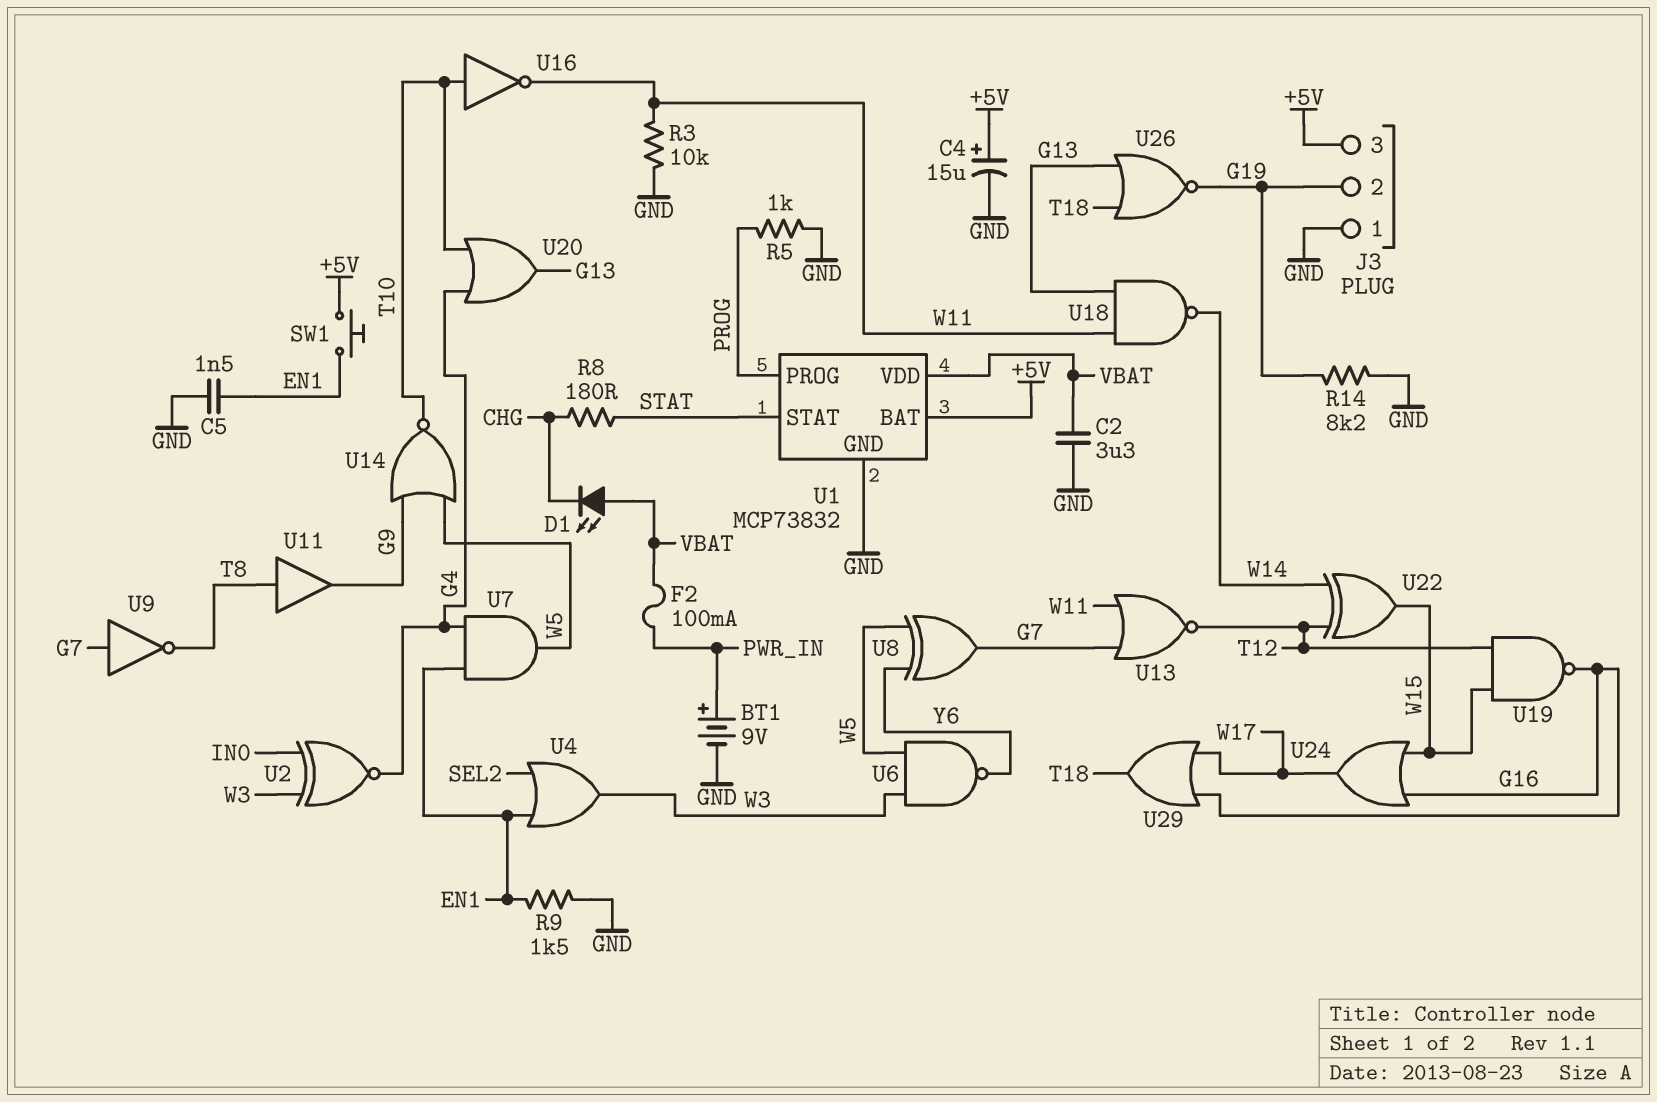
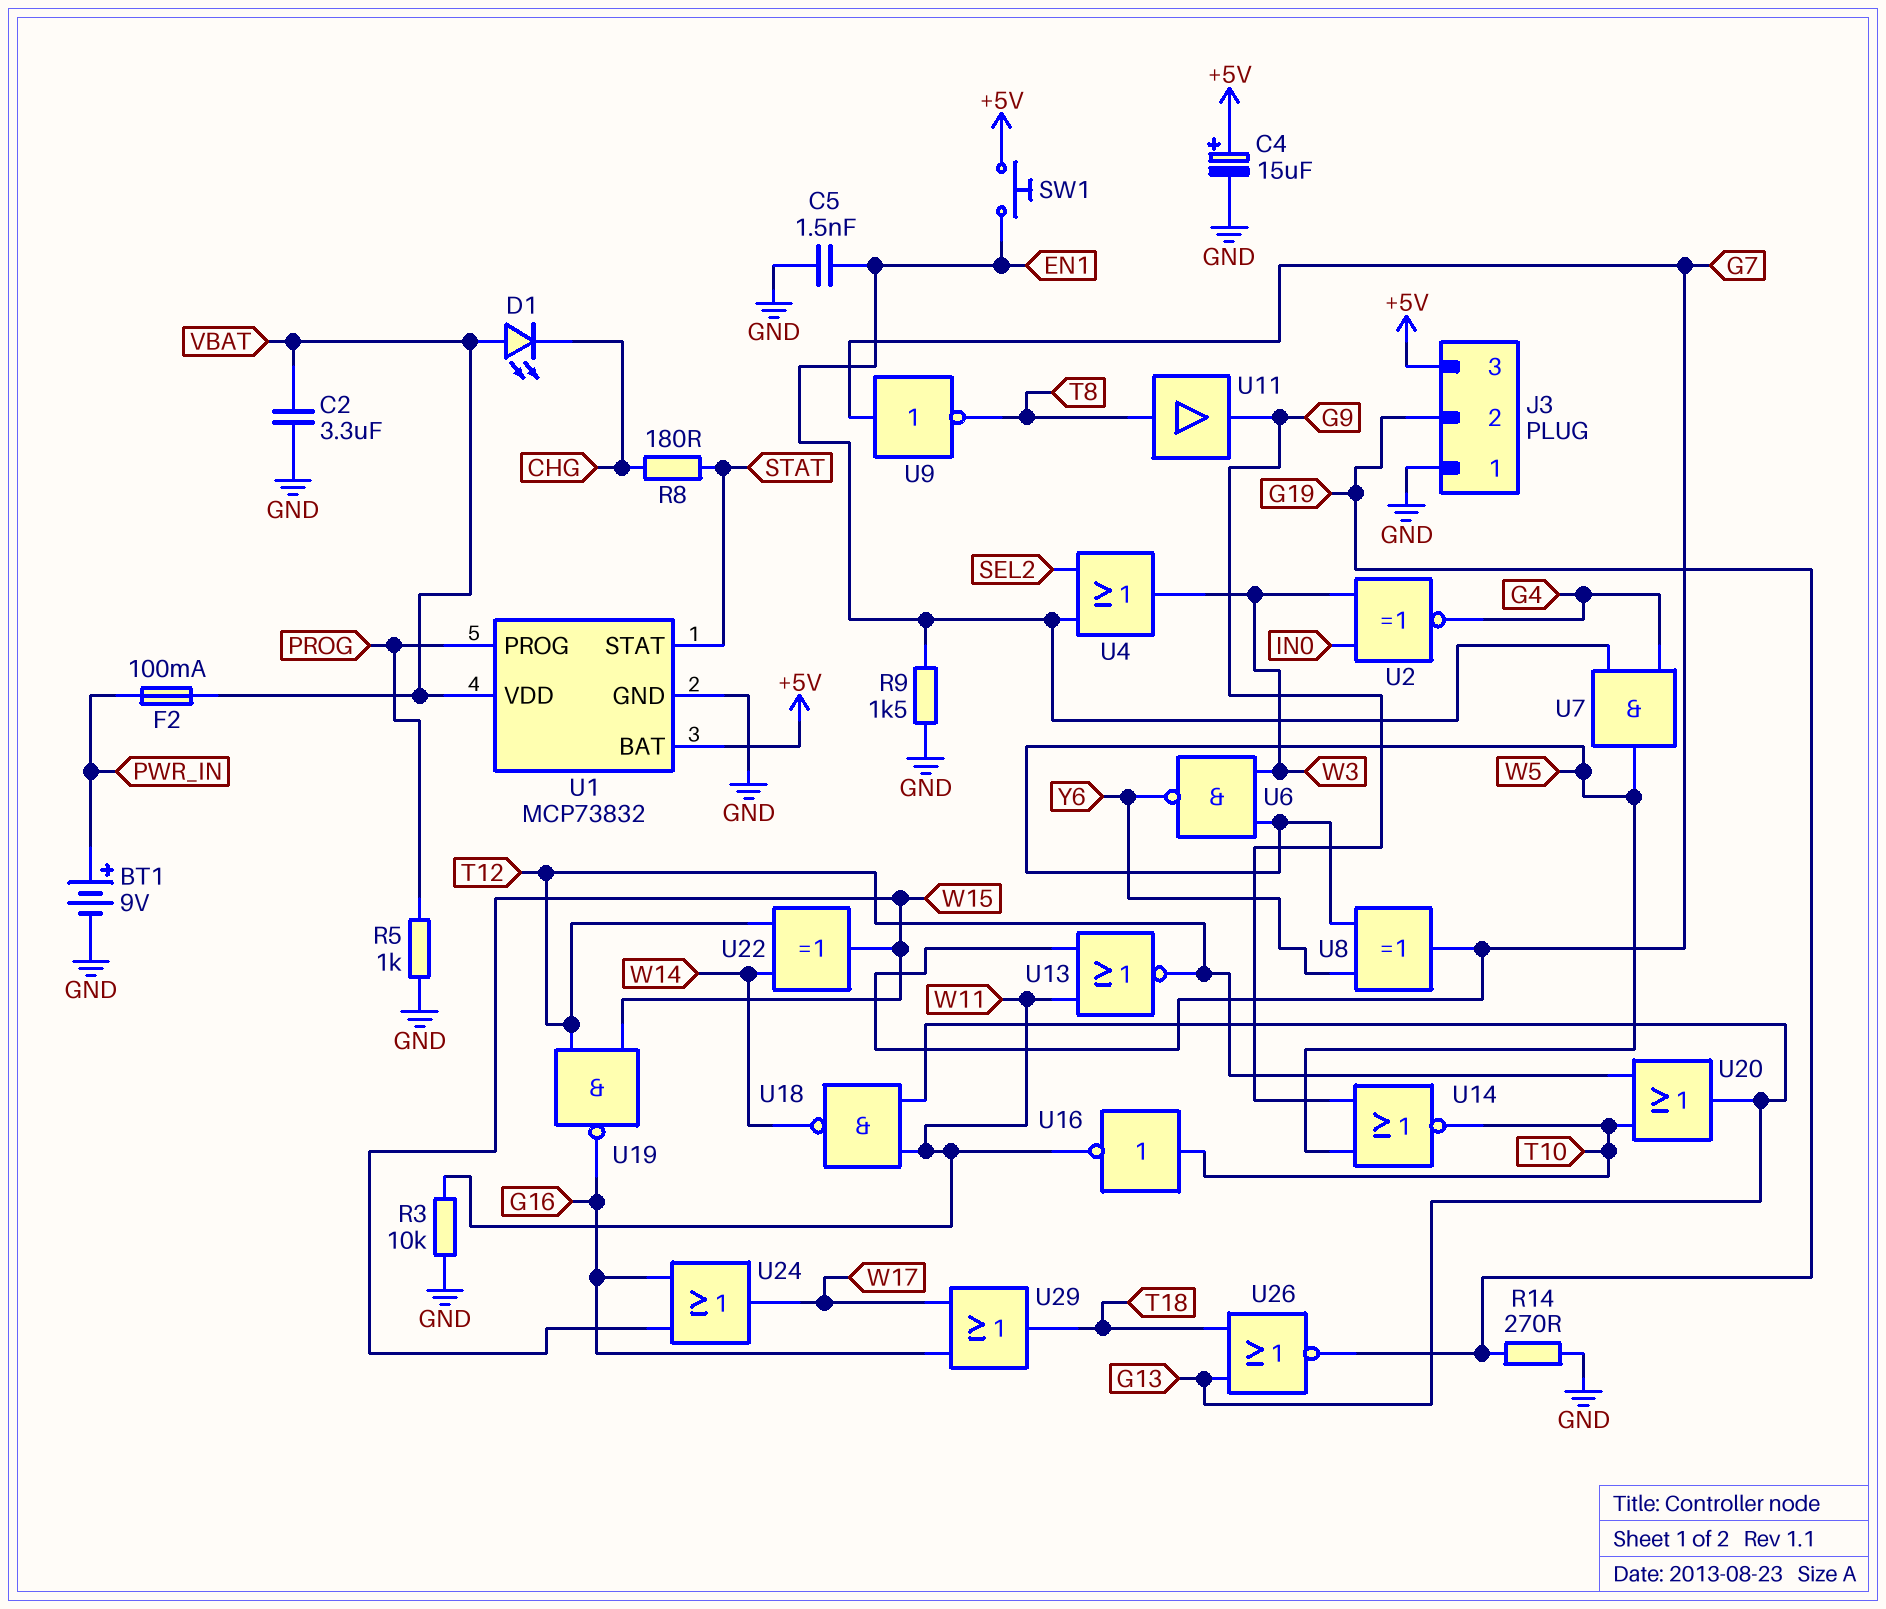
R14: 8.2k (G19, GND) -> 270 (G19, GND)
U20: OR (in G4, in T10, out G13) -> OR (in T10, in T12, out G13)

